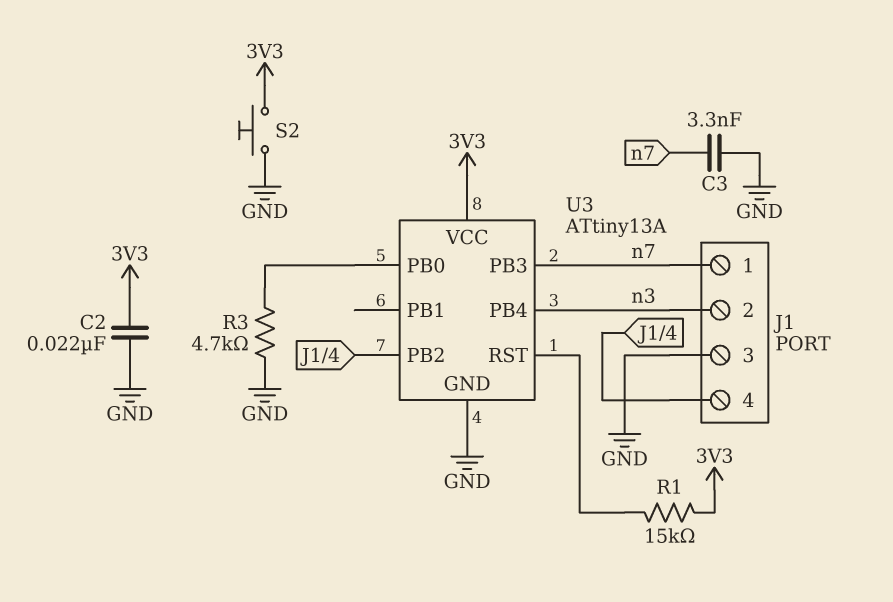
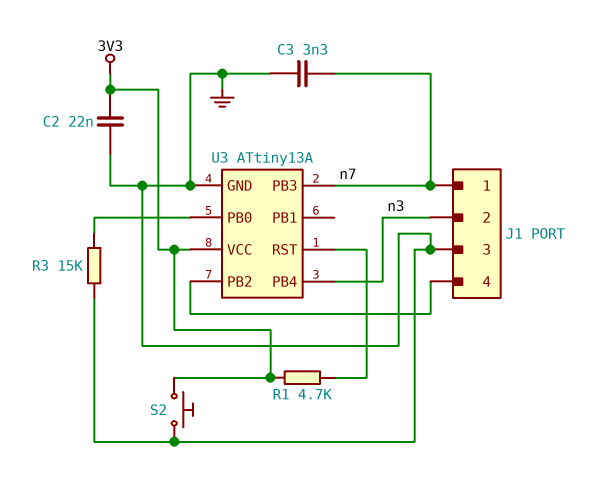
R1: 15k (3V3, U3/RST) -> 4.7k (3V3, U3/RST)
R3: 4.7k (GND, U3/PB0) -> 15k (GND, U3/PB0)

